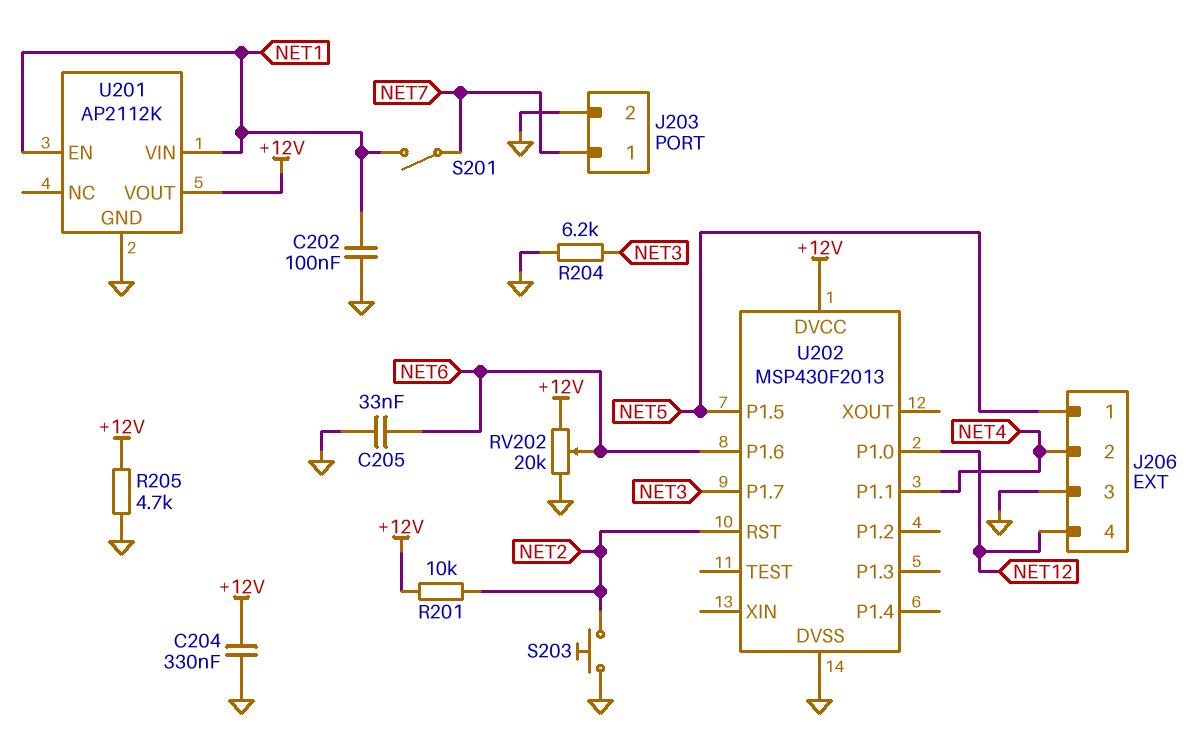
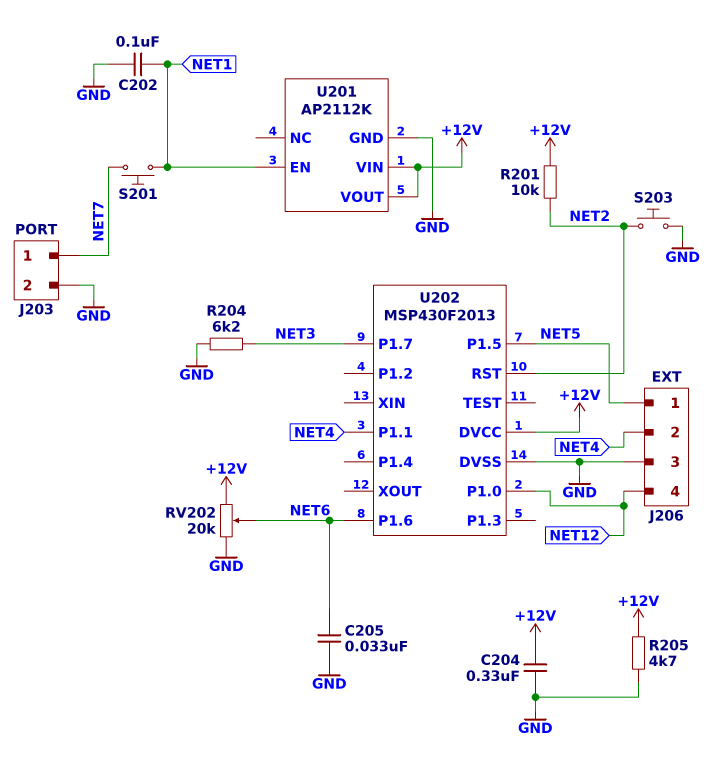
S201: switch (NET1, NET7) -> button (NET1, NET7)
U201 pin VIN: NET1 -> +12V

